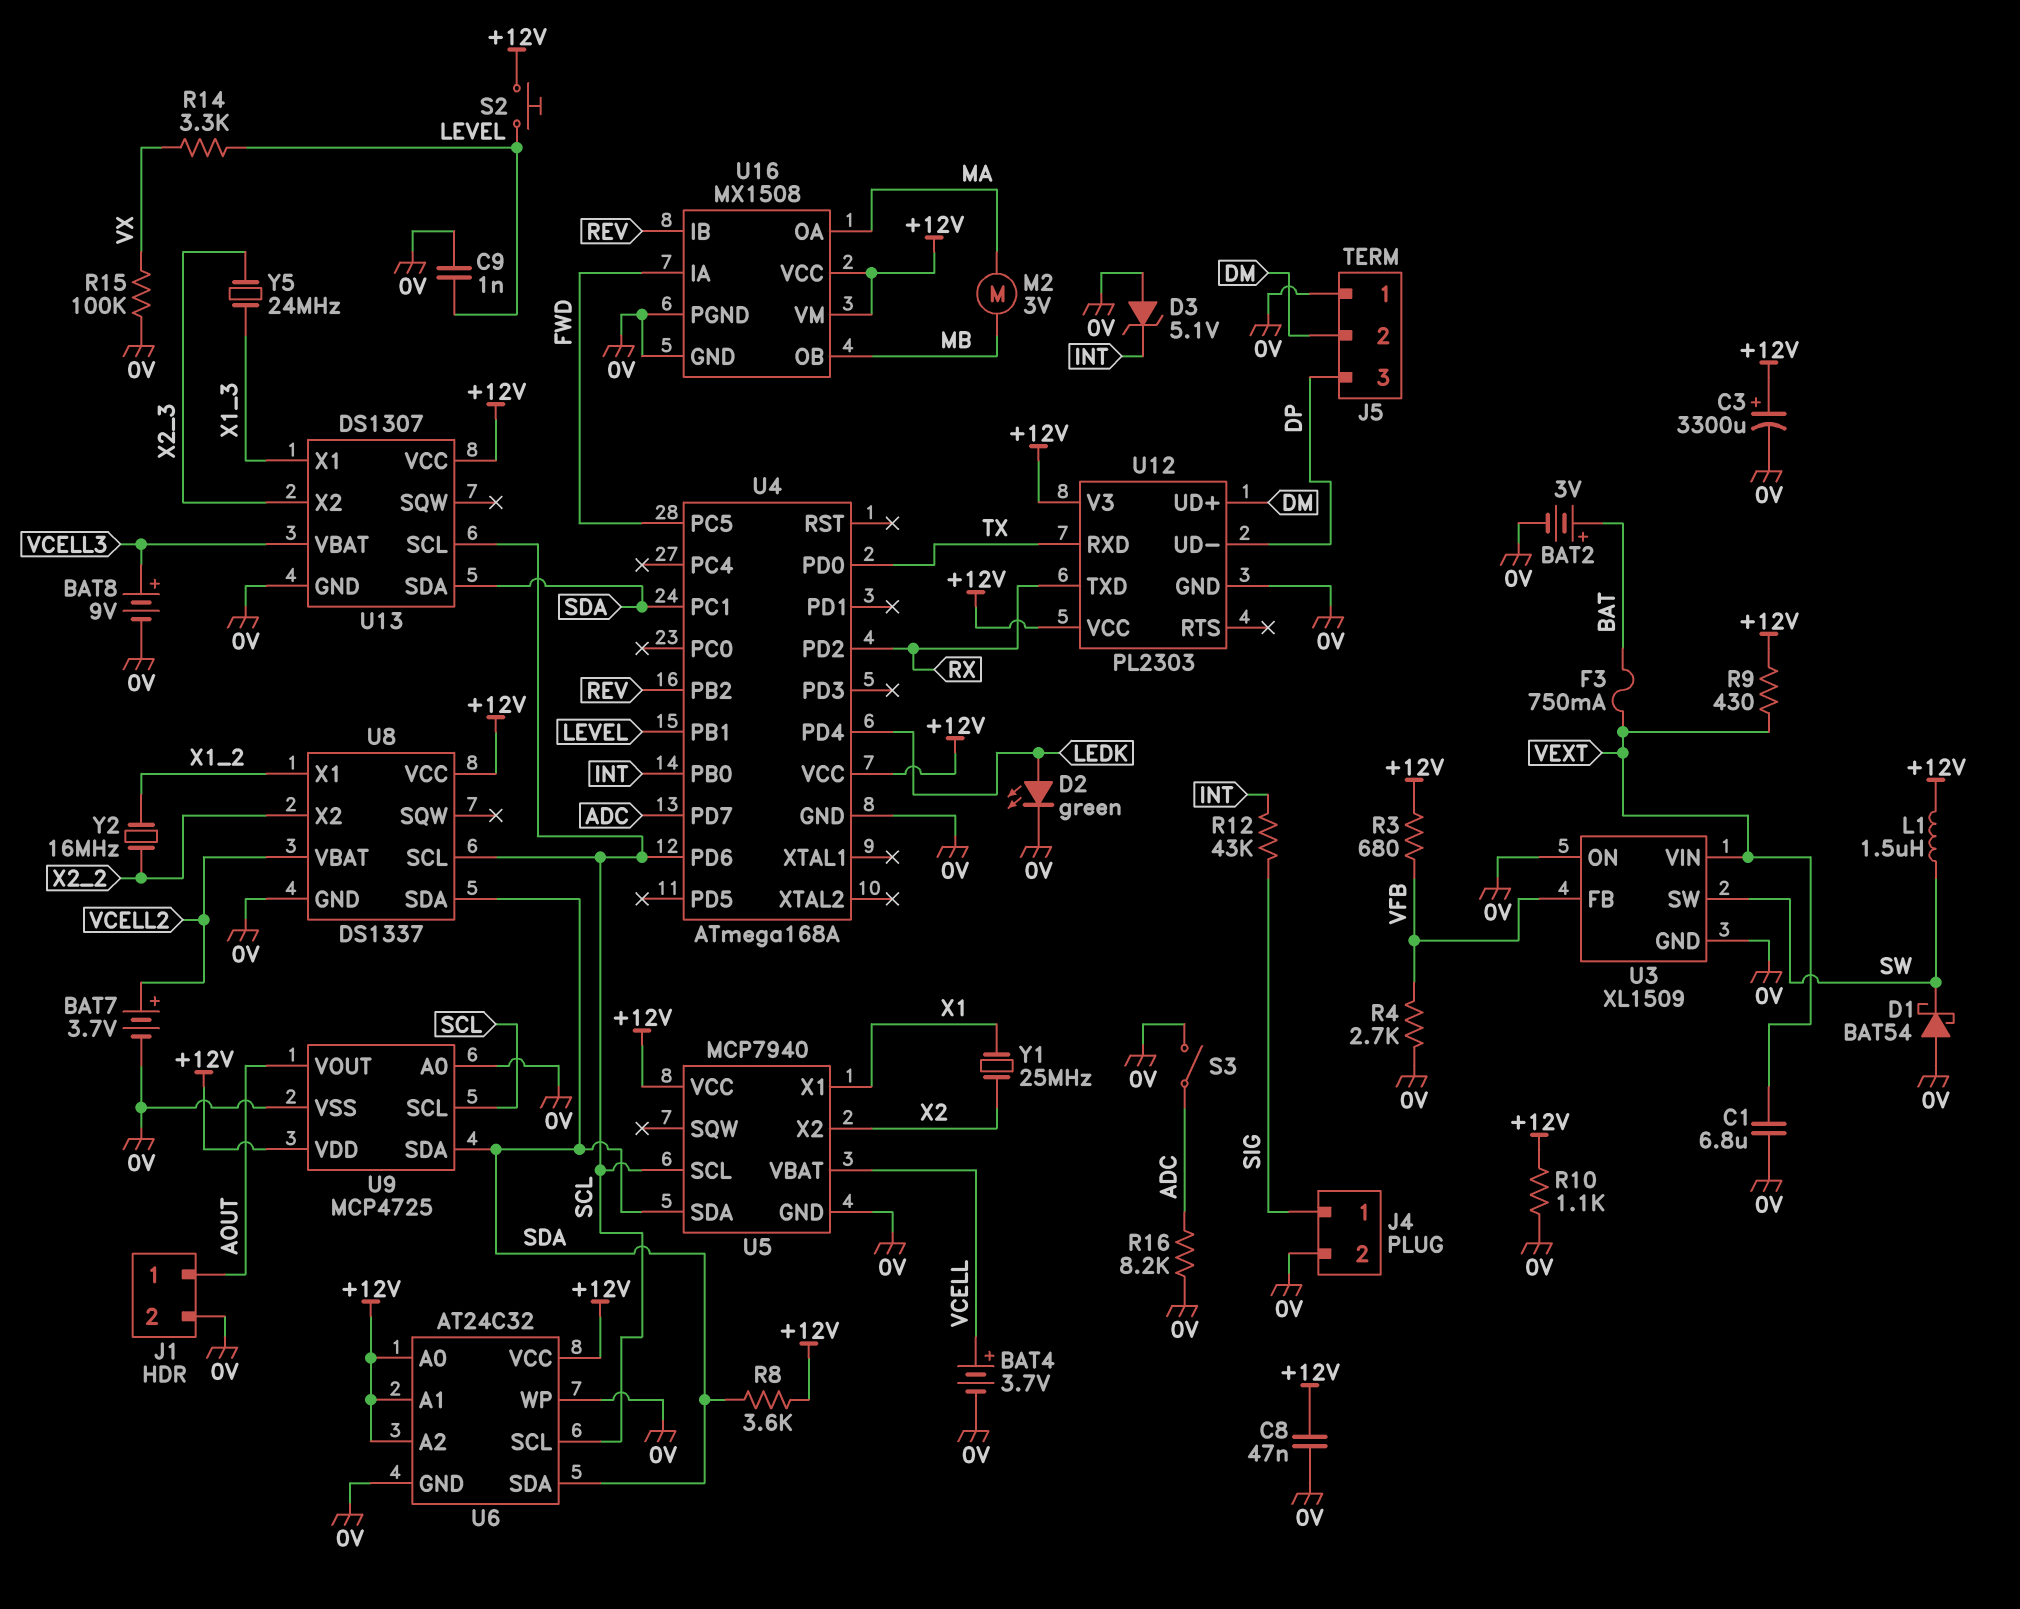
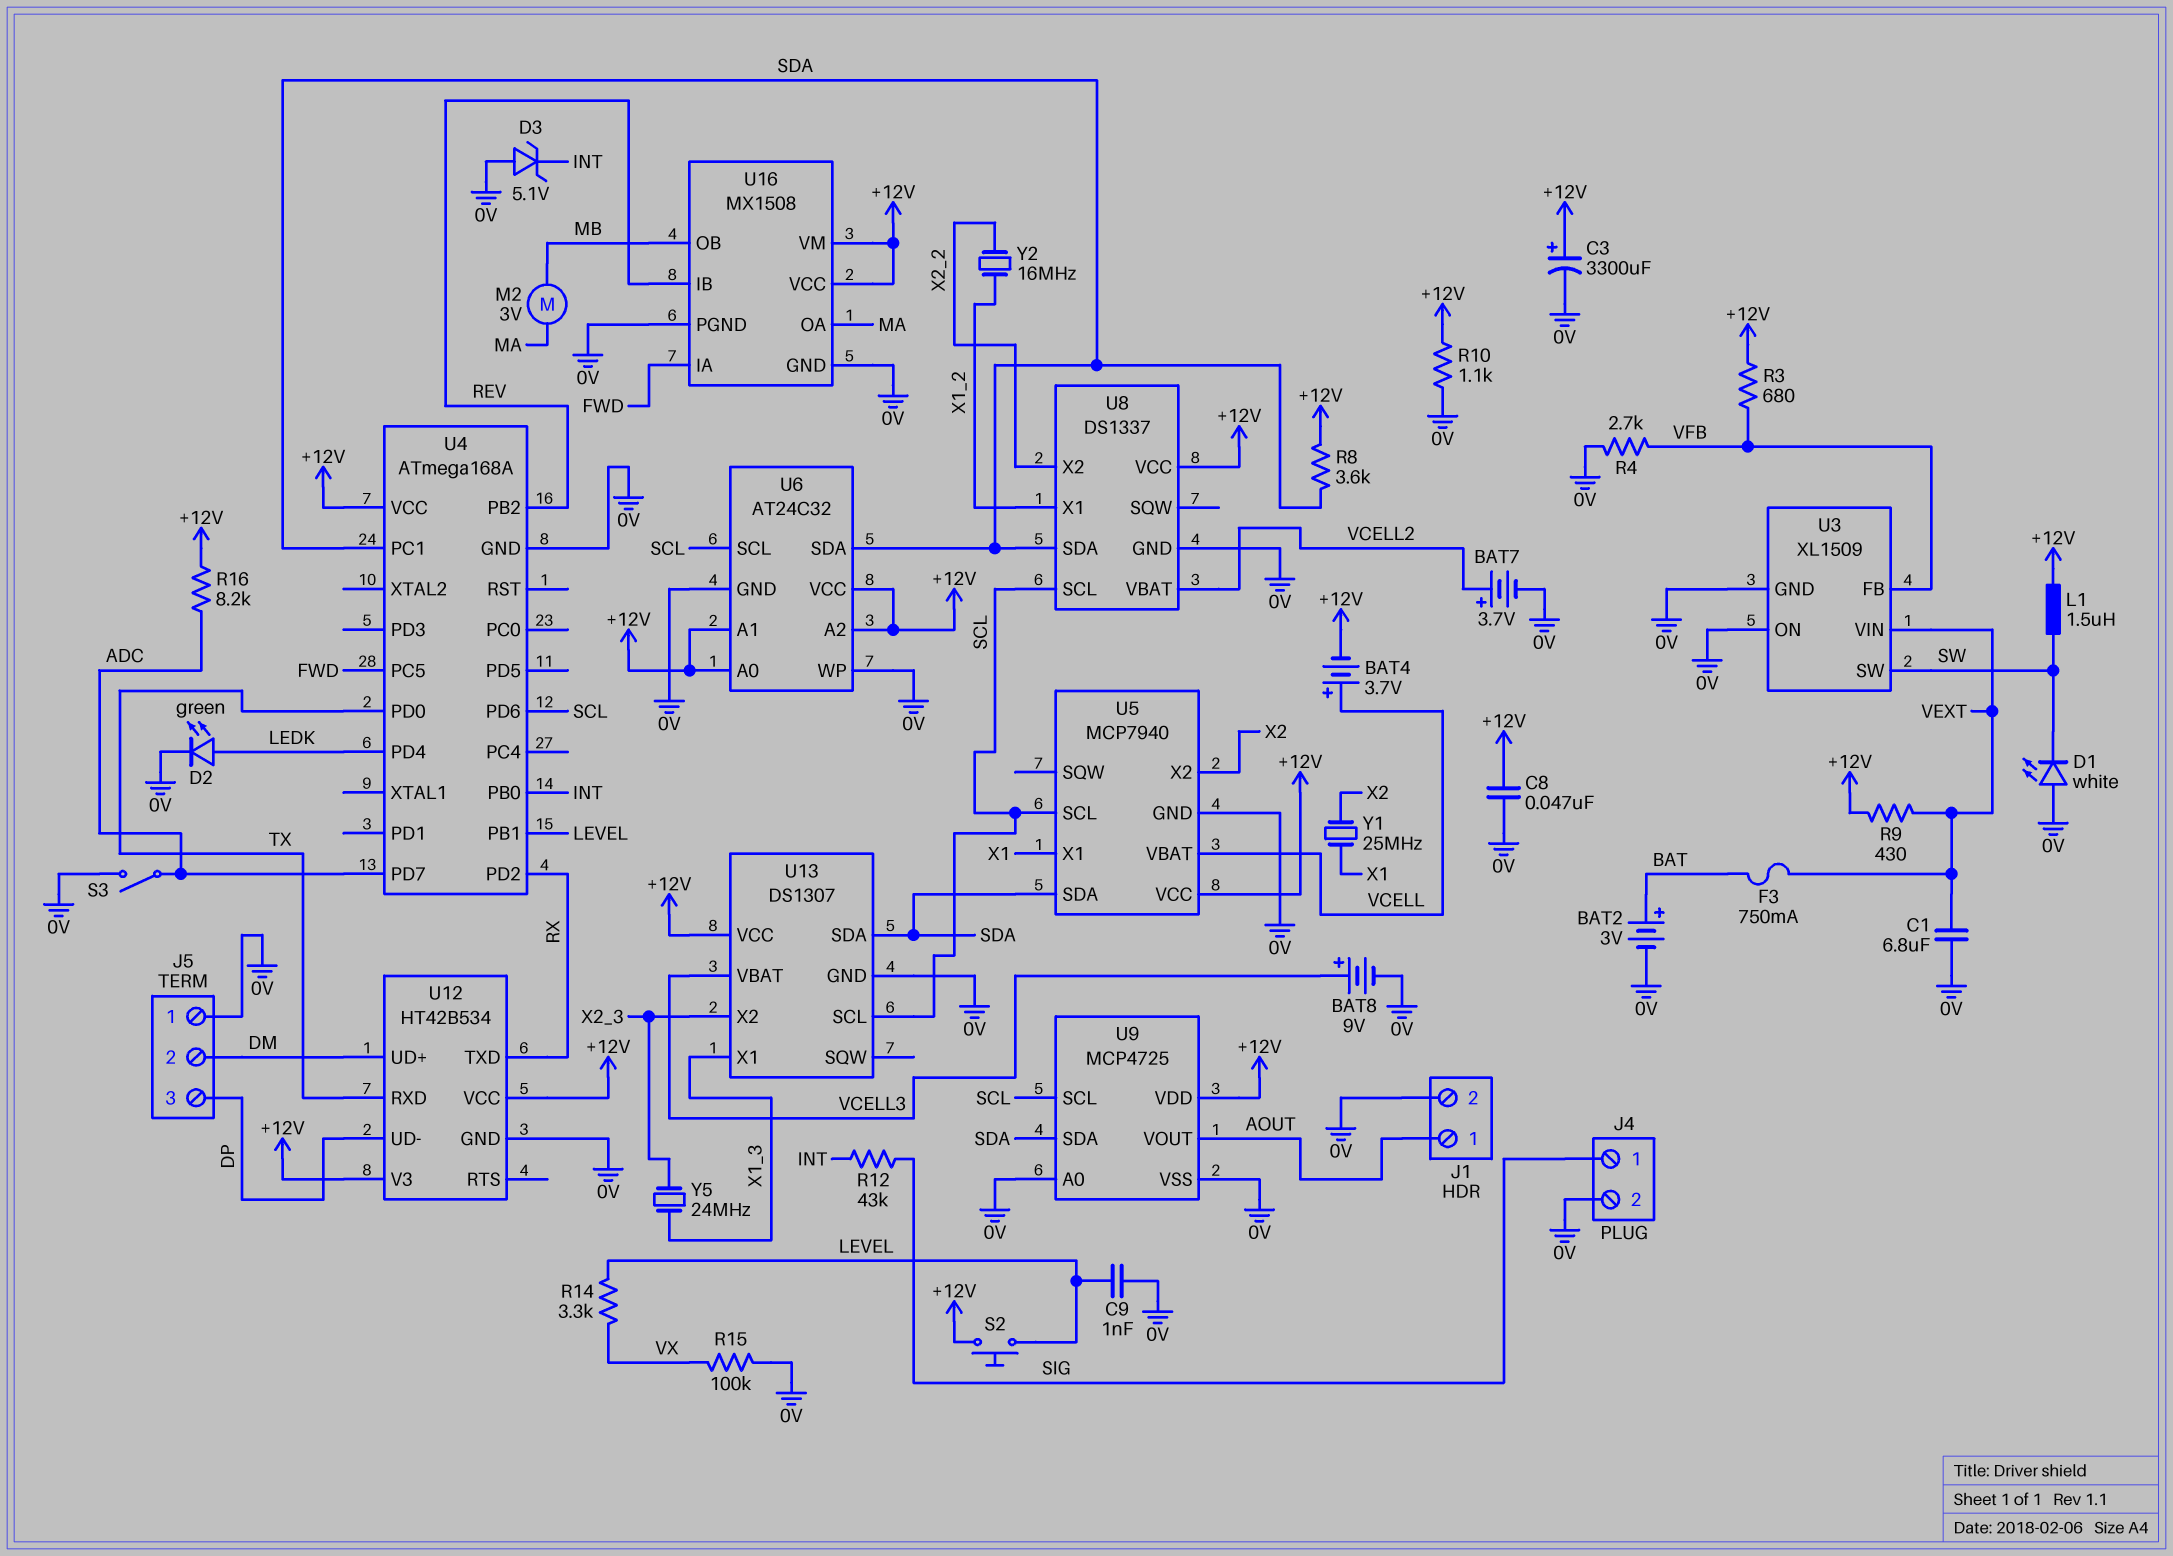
BAT4: 3.7V (plus VCELL, minus 0V) -> 3.7V (plus VCELL, minus +12V)
D1: schottky BAT54 (A 0V, K SW) -> LED white (A 0V, K SW)
R16: 8.2k (0V, ADC) -> 8.2k (+12V, ADC)
U12: PL2303 -> HT42B534

